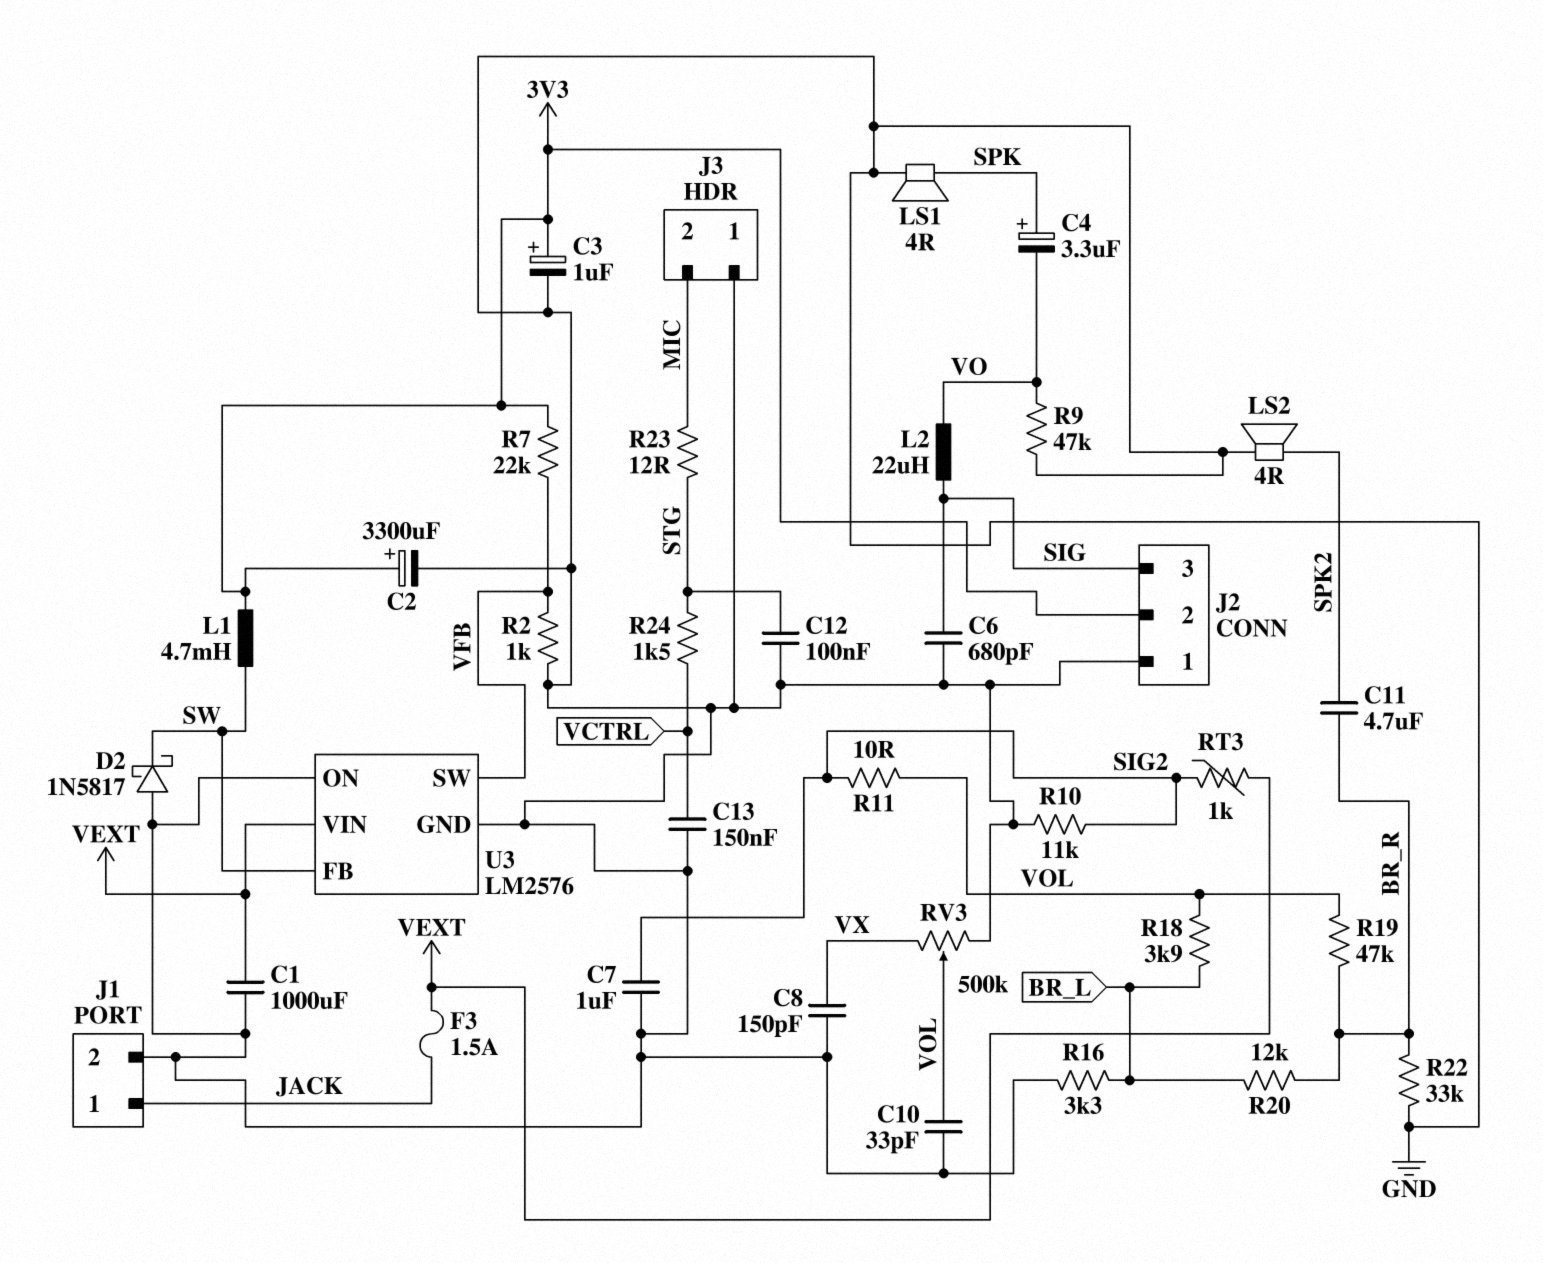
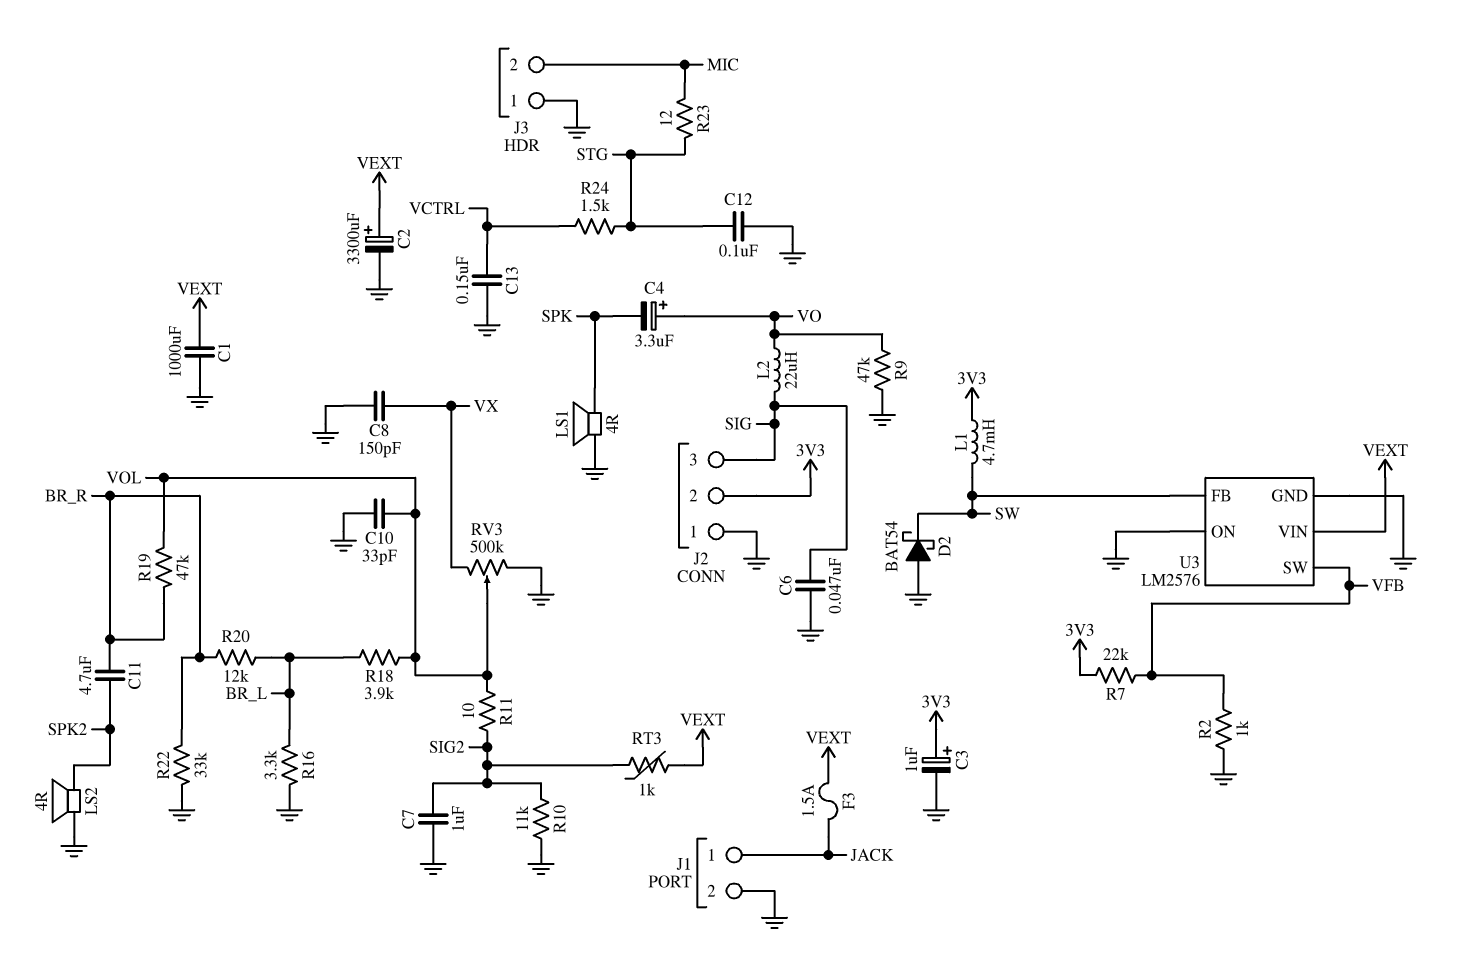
C2: 3300uF (plus 3V3, minus GND) -> 3300uF (plus VEXT, minus GND)
C4: 3.3uF (plus SPK, minus VO) -> 3.3uF (plus VO, minus SPK)
C6: 680pF (GND, SIG) -> 47nF (GND, SIG)
D2: schottky 1N5817 (A GND, K SW) -> schottky BAT54 (A GND, K SW)

